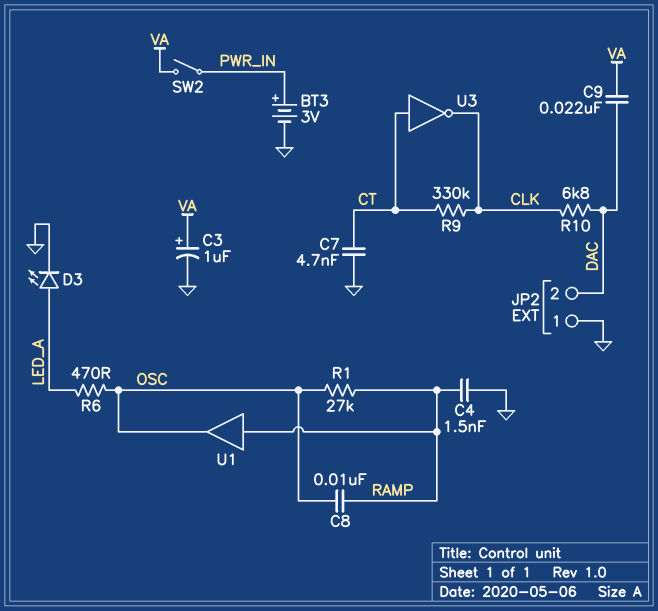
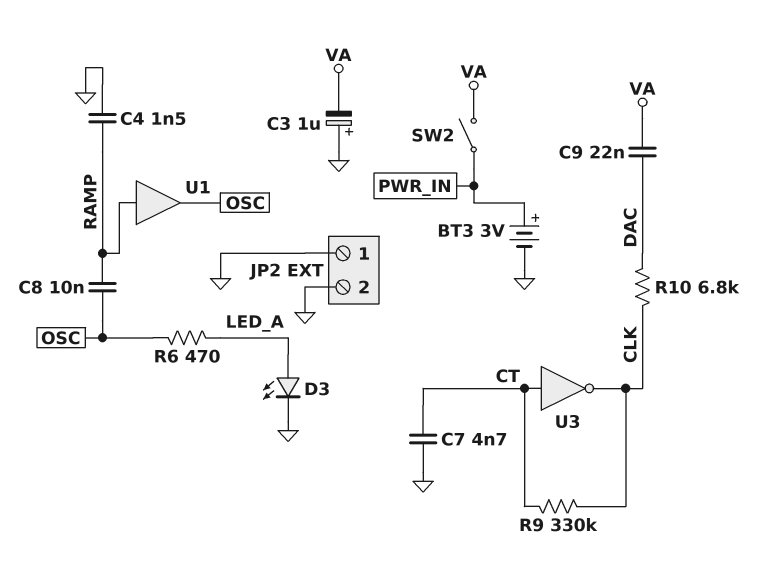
C3: 1uF (plus VA, minus GND) -> 1uF (plus GND, minus VA)
JP2 pin 2: DAC -> GND
R1: 27k (OSC, RAMP) -> none

